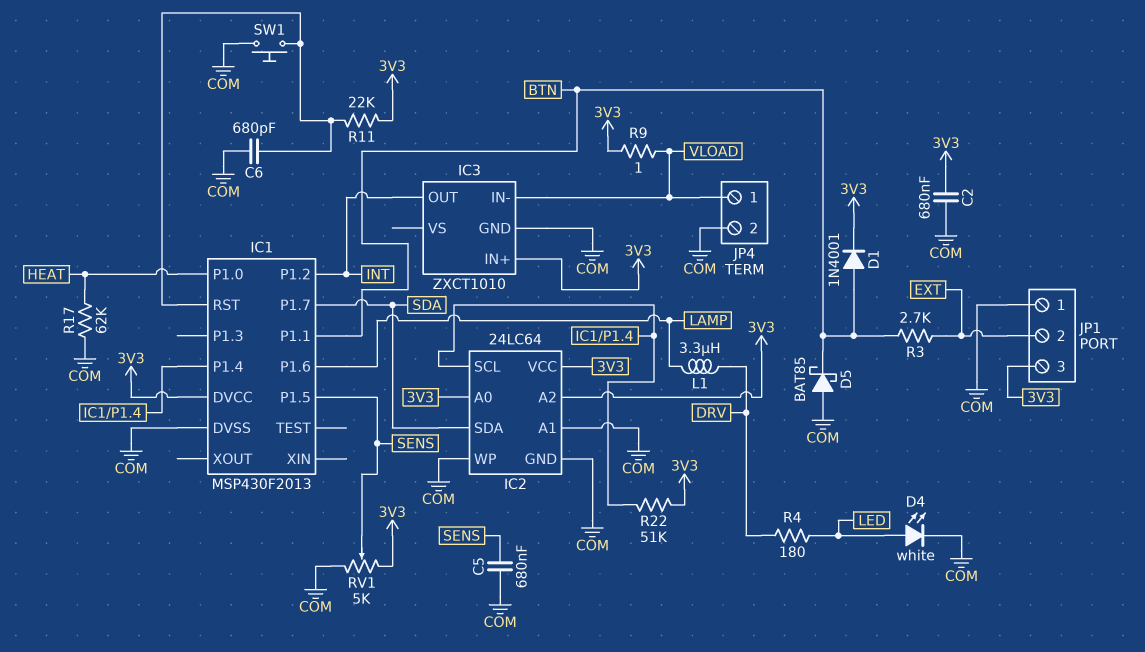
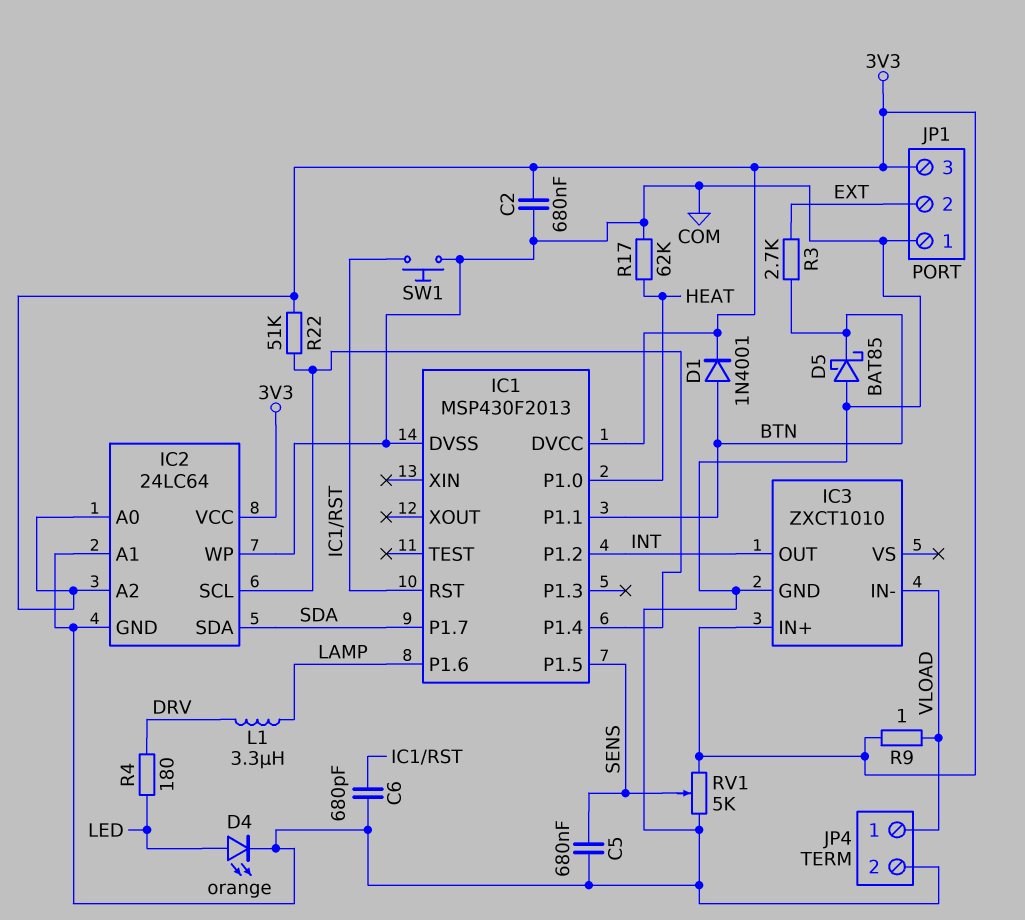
D4: LED white (A LED, K COM) -> LED orange (A LED, K COM)
R11: 22k (3V3, IC1/RST) -> none

